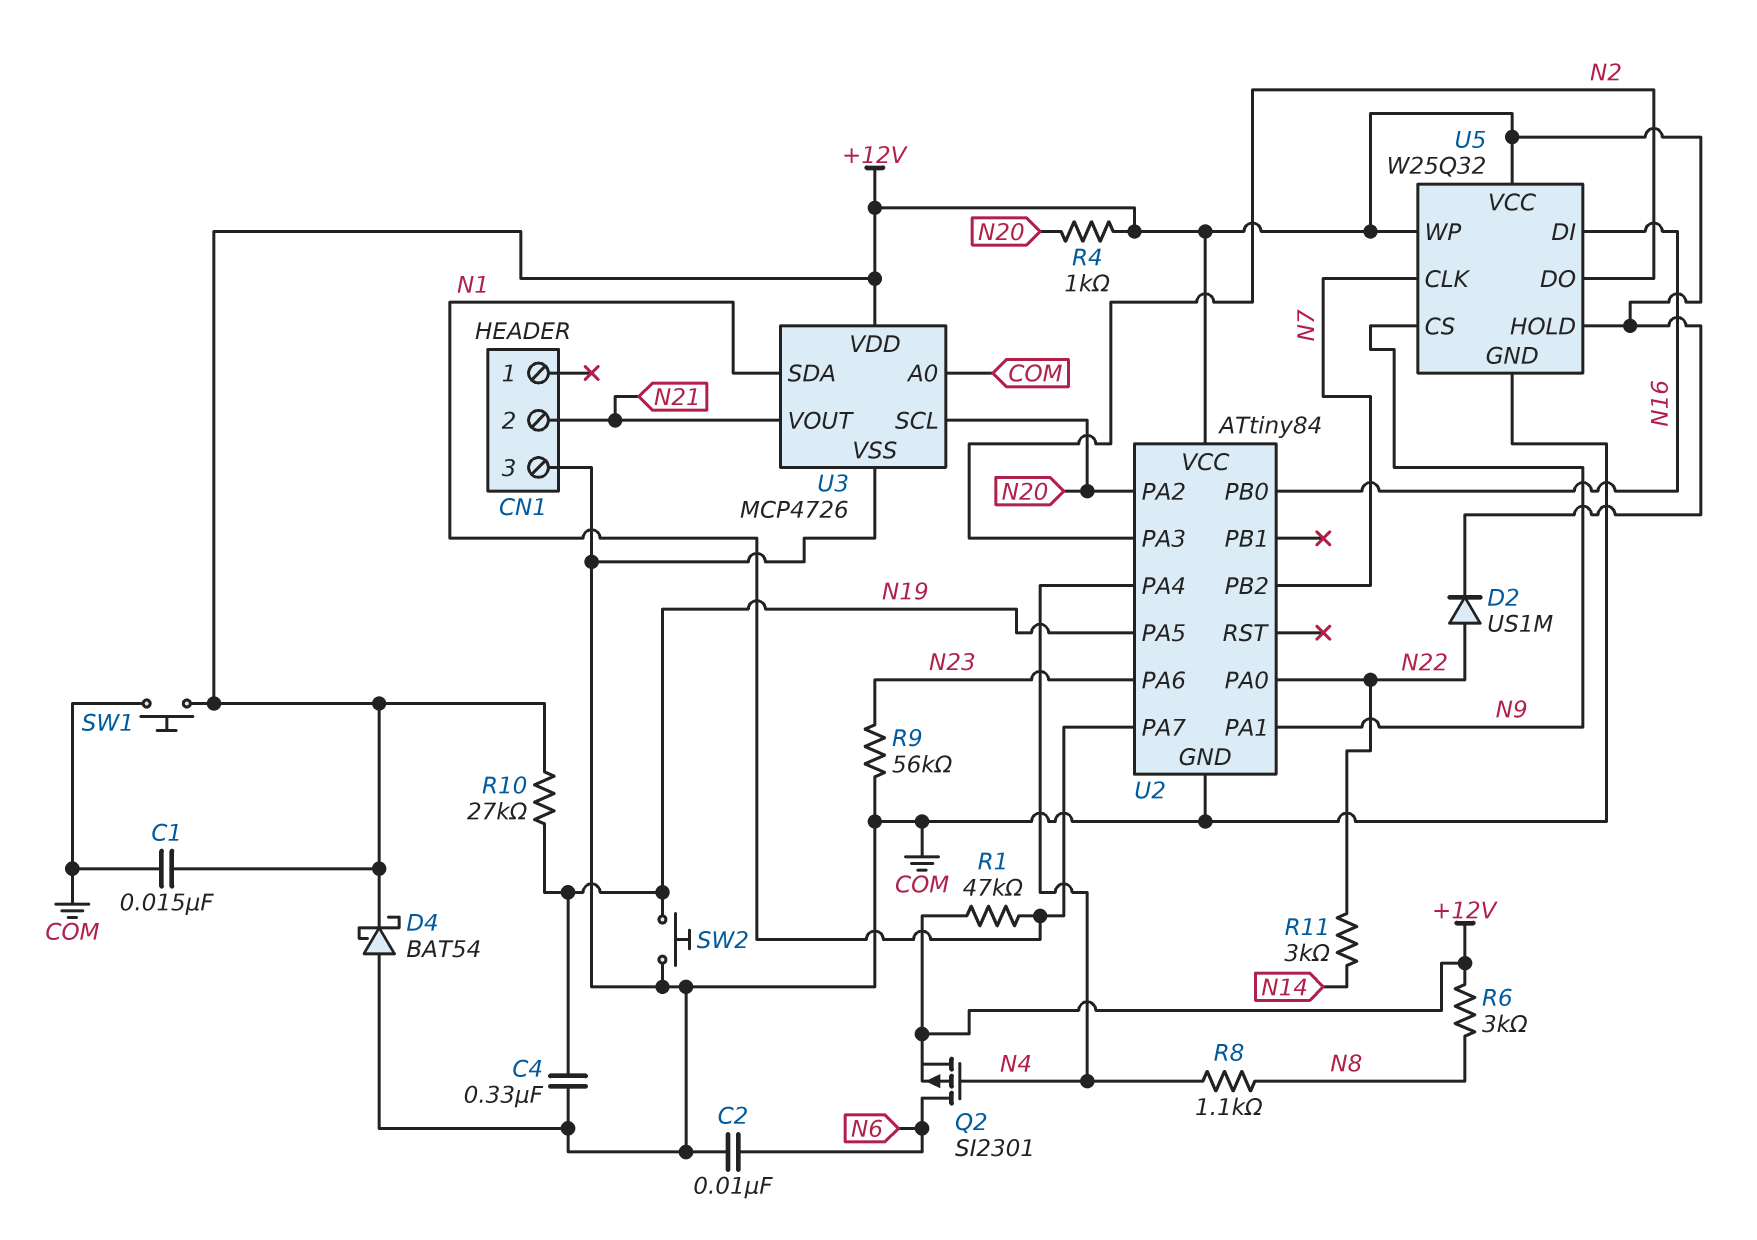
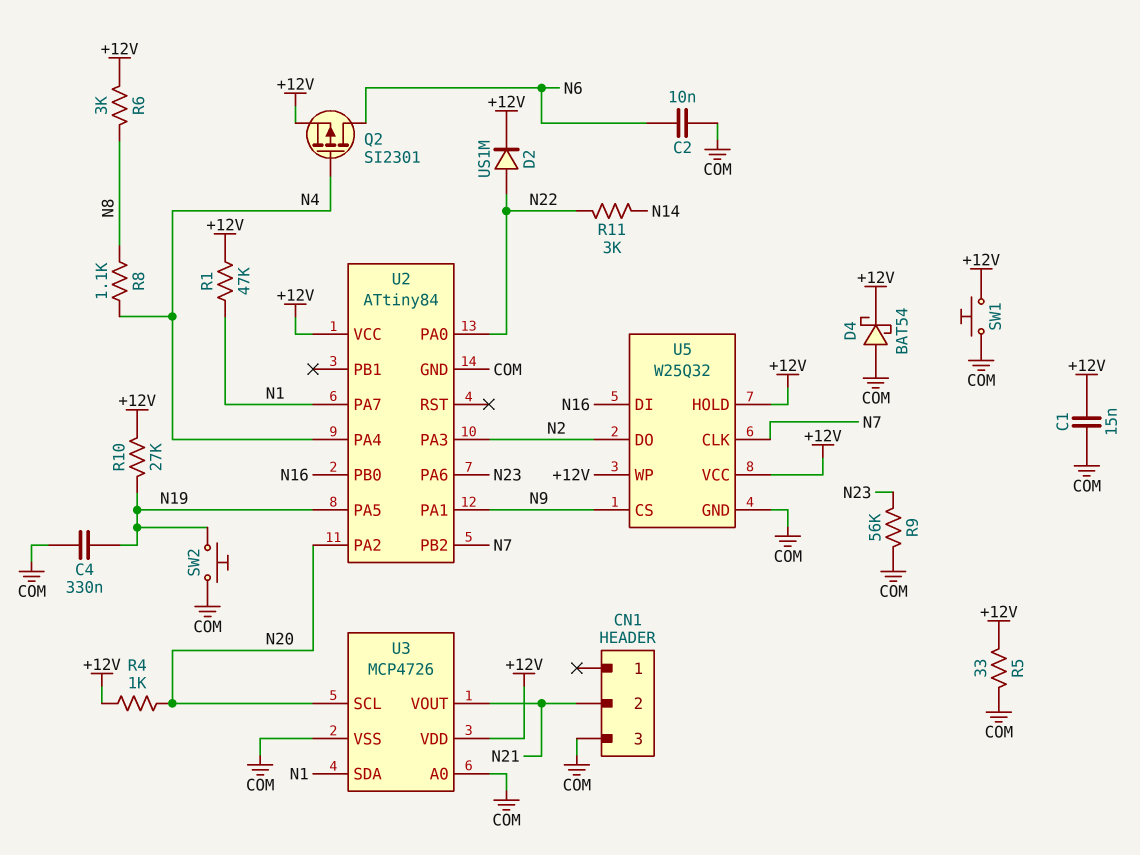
R5: none -> 33 (+12V, COM)

